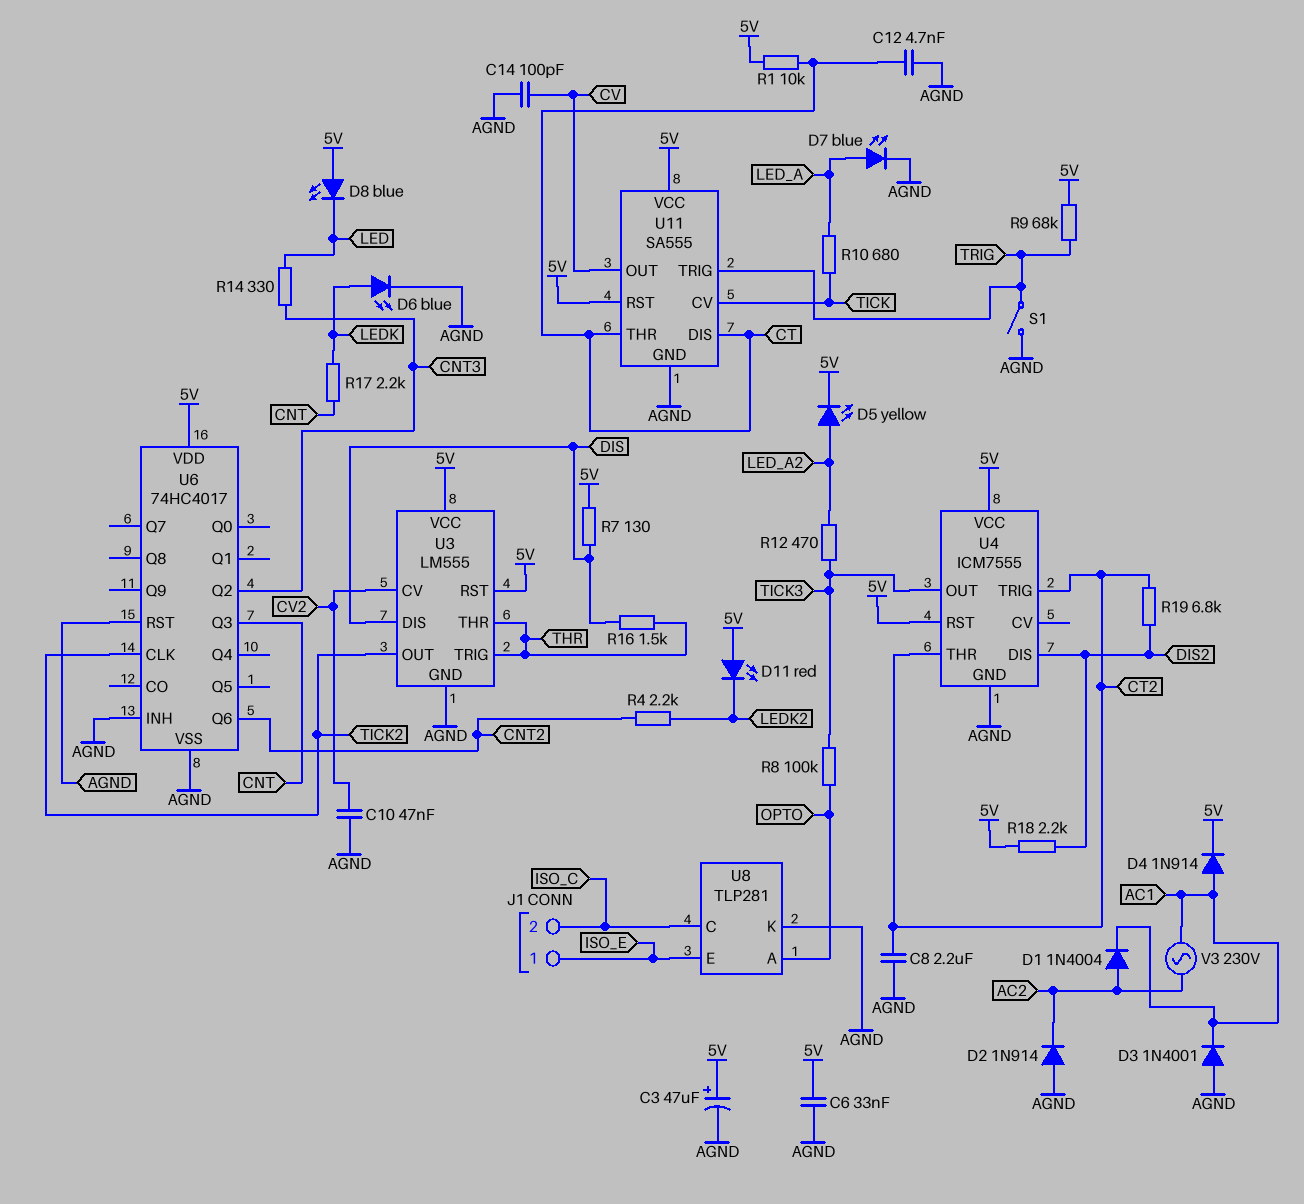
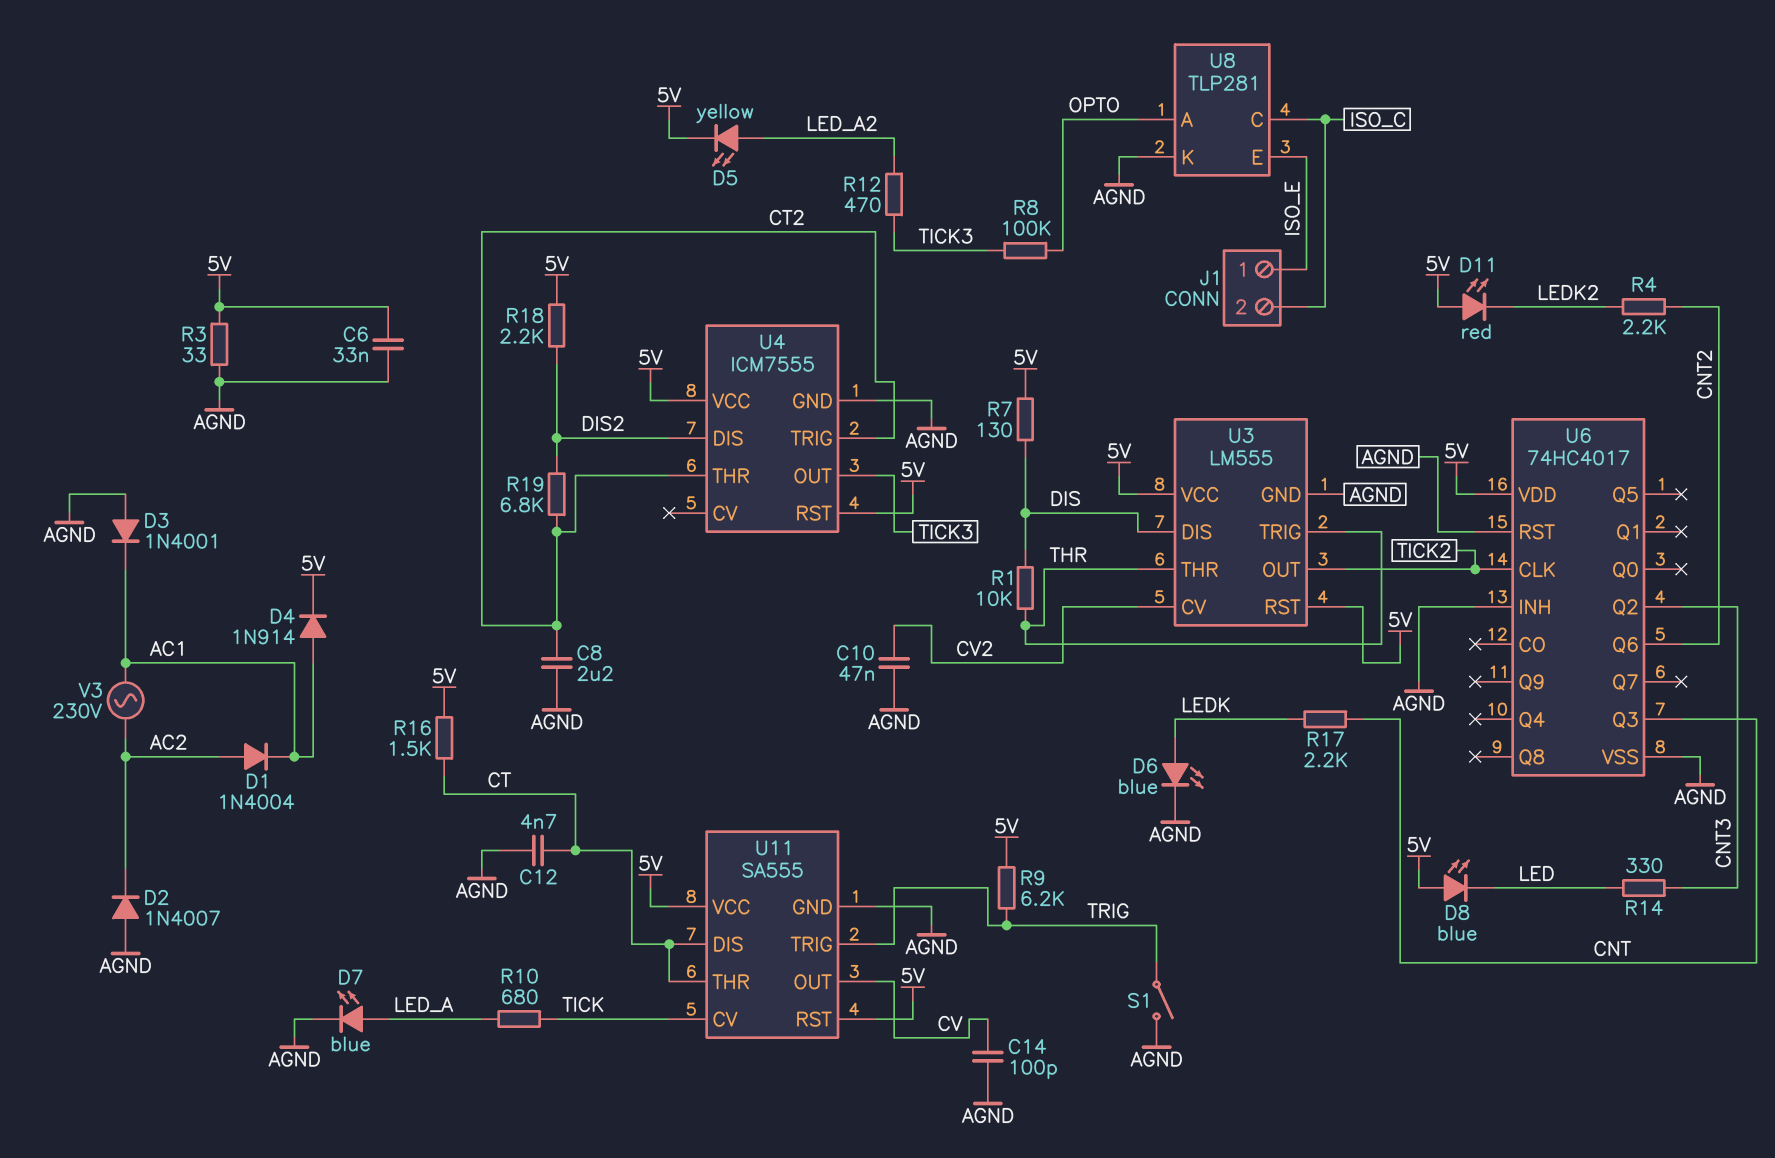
C3: 47uF (plus 5V, minus AGND) -> none
D2: diode 1N914 (A AGND, K AC2) -> diode 1N4007 (A AGND, K AC2)
R1: 10k (5V, CT) -> 10k (DIS, THR)
R3: none -> 33 (5V, AGND)
R9: 68k (5V, TRIG) -> 6.2k (5V, TRIG)
R16: 1.5k (DIS, THR) -> 1.5k (5V, CT)

